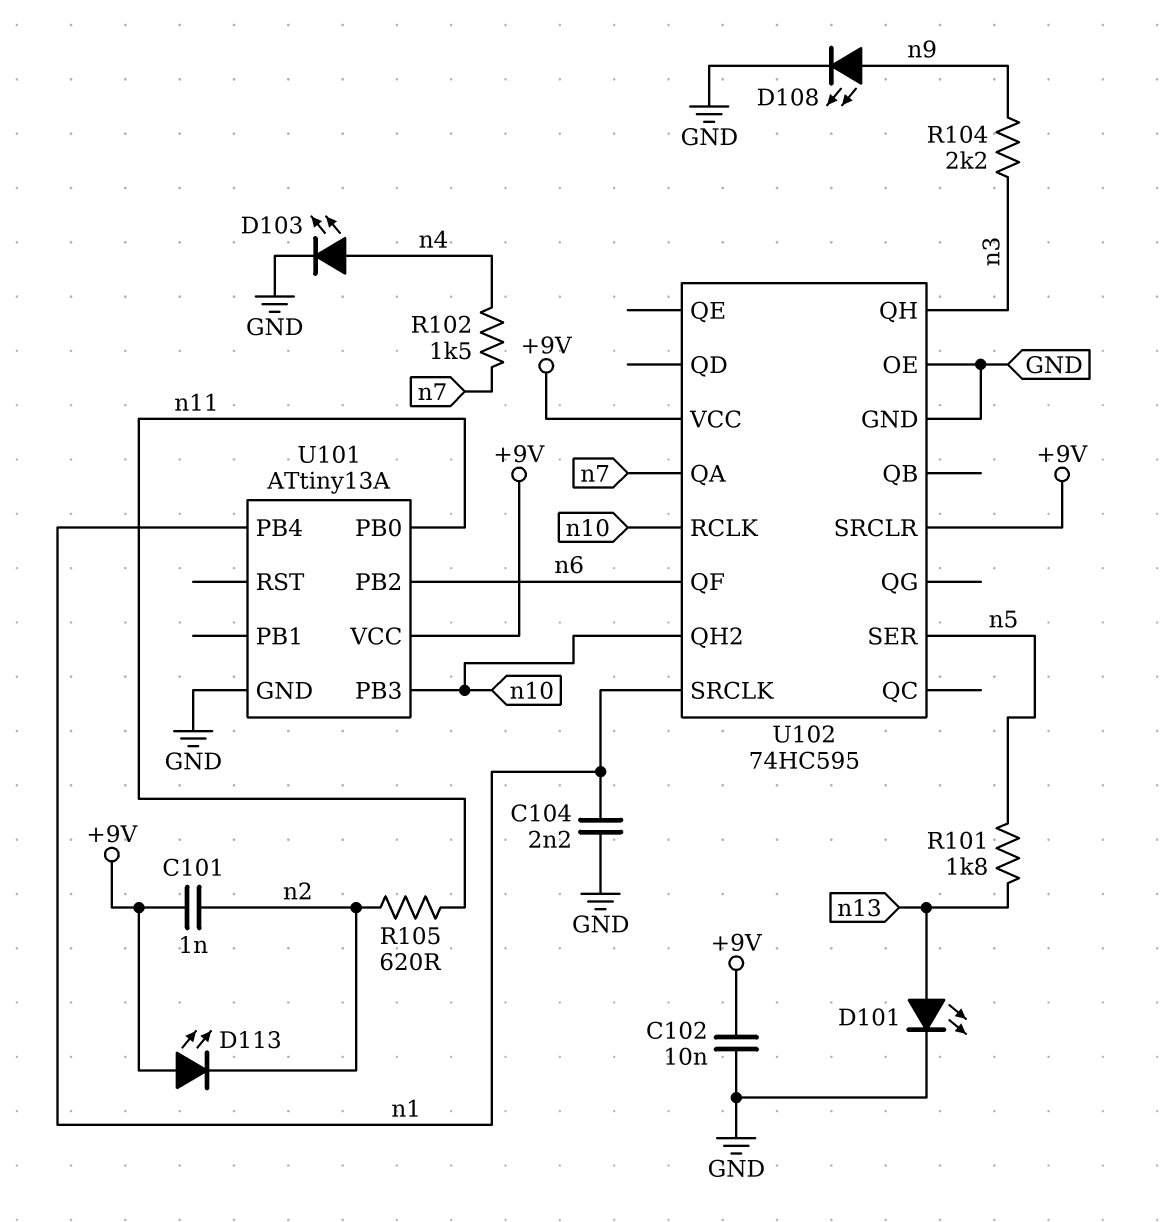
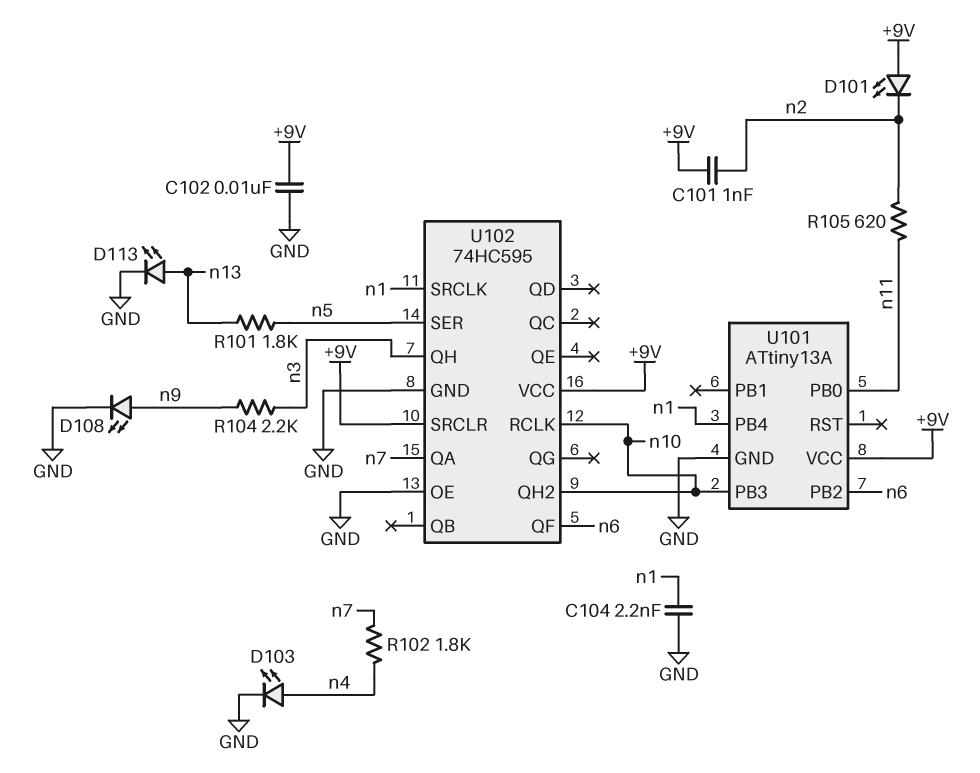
D101: LED (A n13, K GND) -> LED (A +9V, K n2)
D113: LED (A +9V, K n2) -> LED (A n13, K GND)
R102: 1.5k (n4, n7) -> 1.8k (n4, n7)

